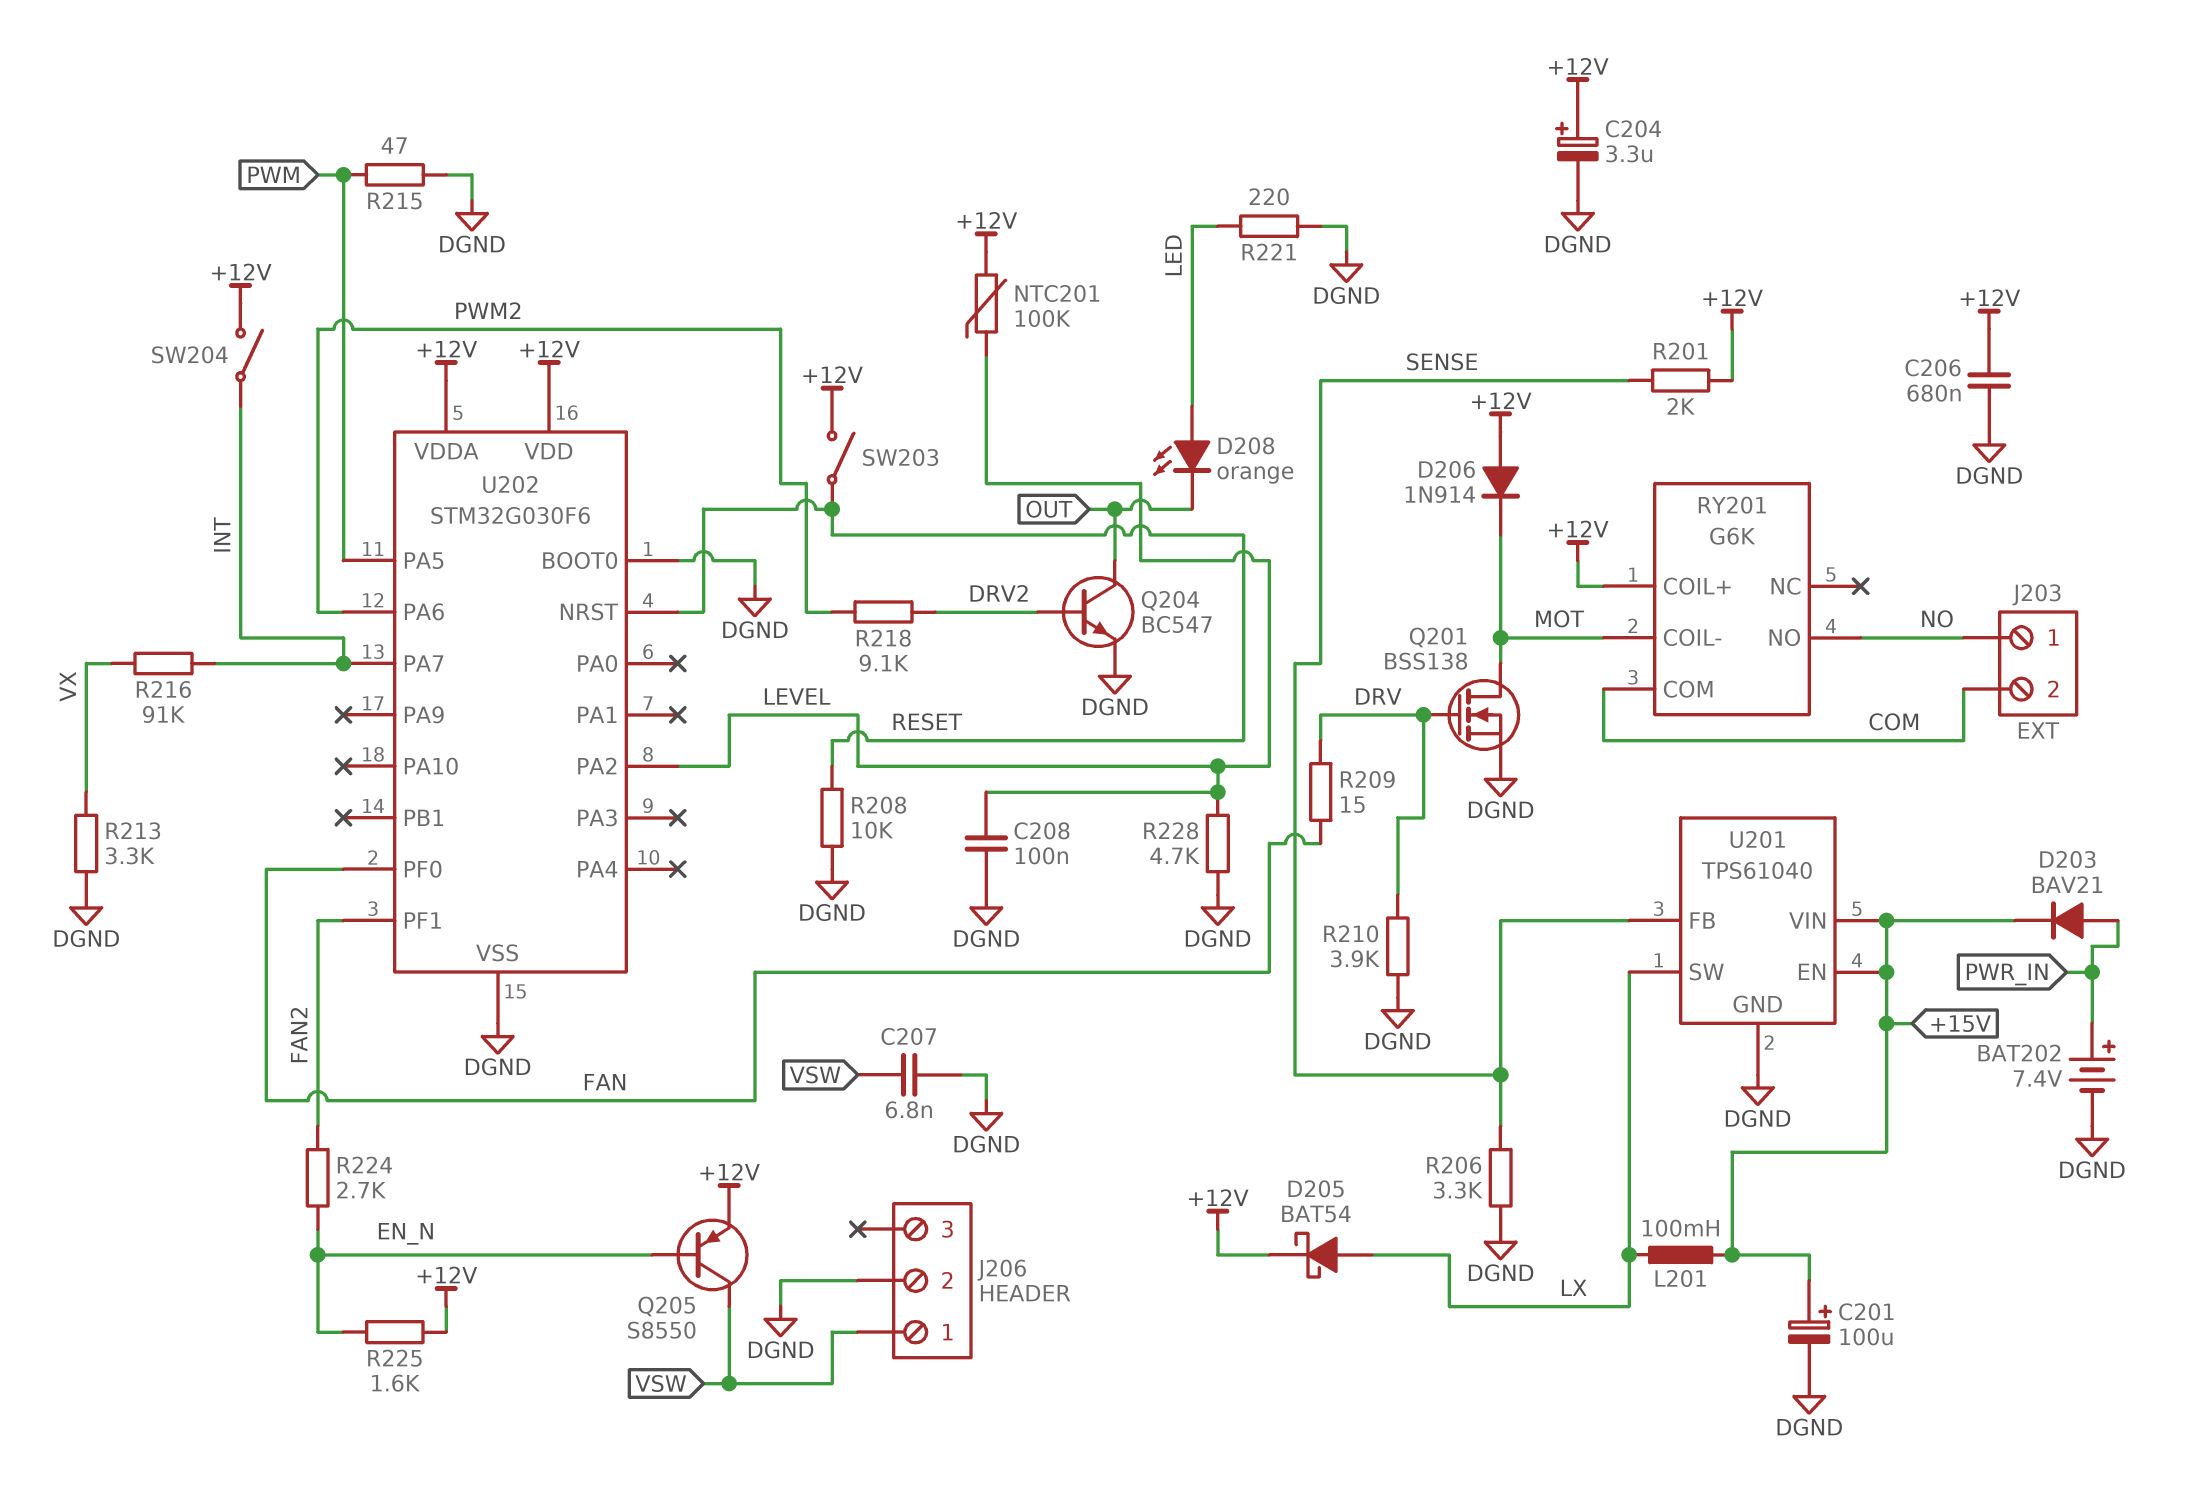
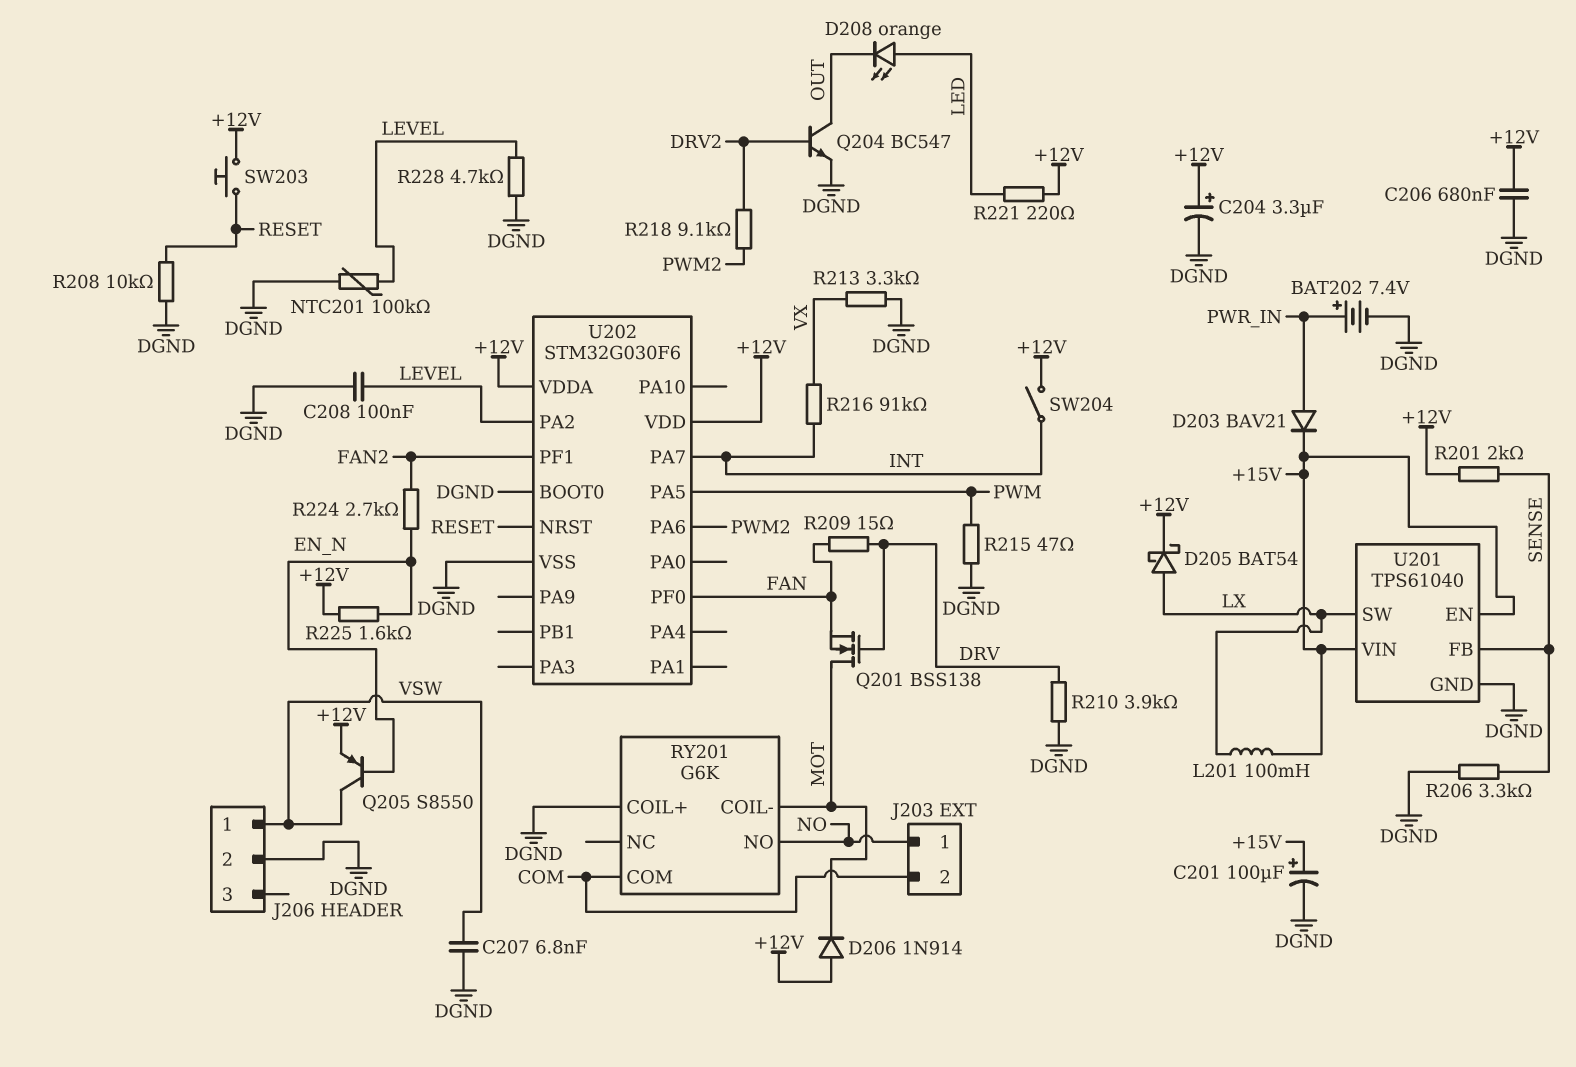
NTC201: 100k (+12V, LEVEL) -> 100k (DGND, LEVEL)
Q201: NMOS BSS138 (G DRV, D MOT, S DGND) -> NMOS BSS138 (G DRV, D MOT, S FAN)
R221: 220 (DGND, LED) -> 220 (+12V, LED)
RY201 pin COIL+: +12V -> DGND
SW203: switch (+12V, RESET) -> button (+12V, RESET)

